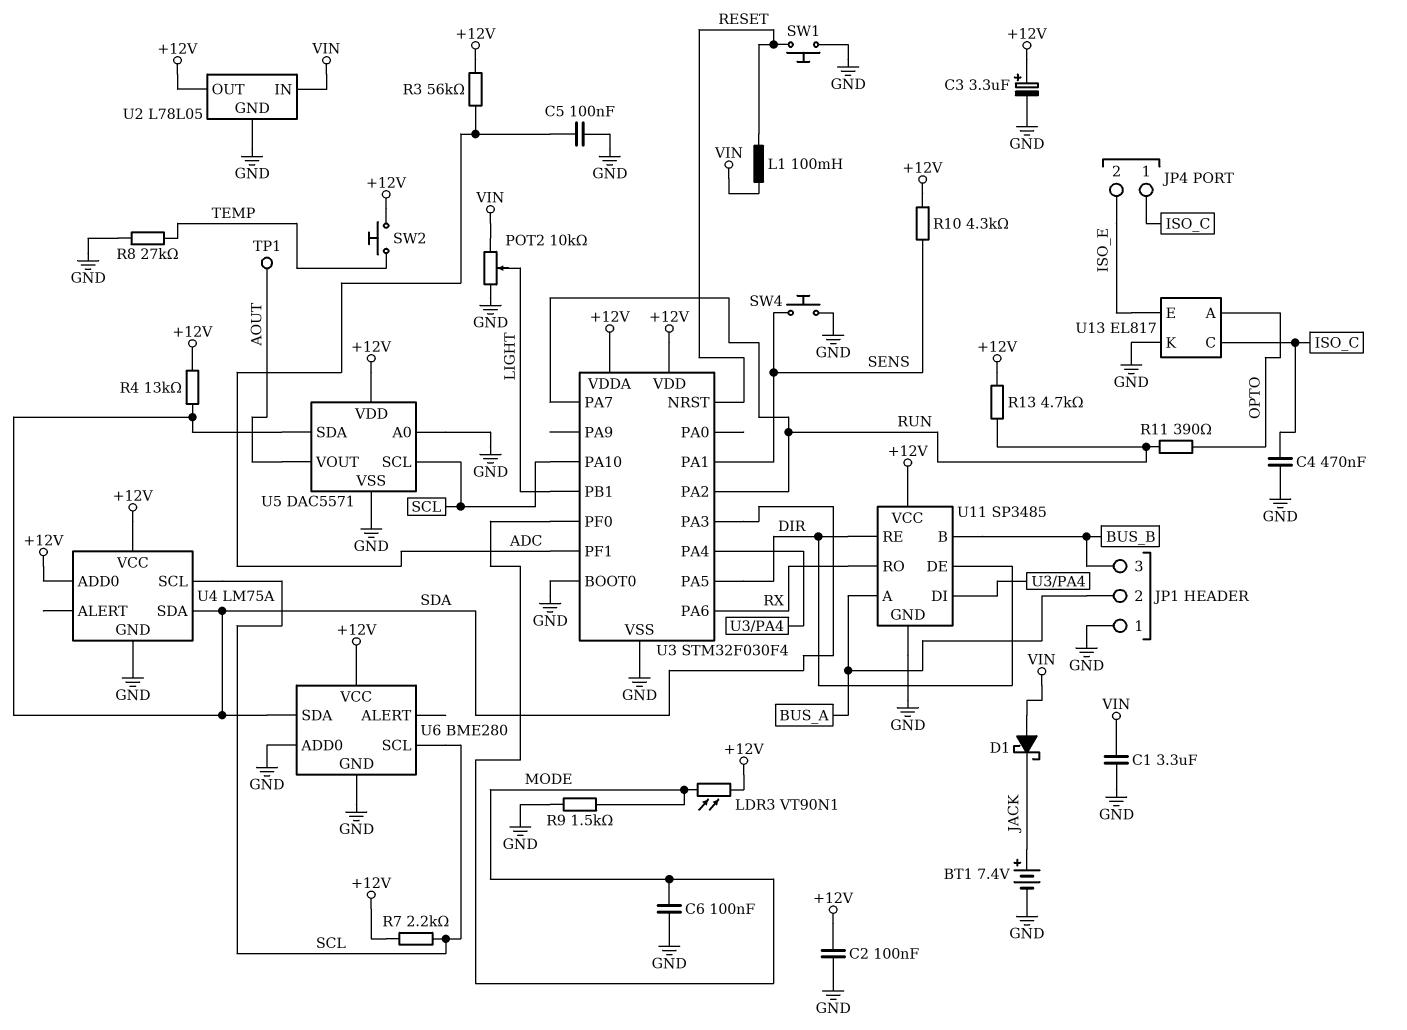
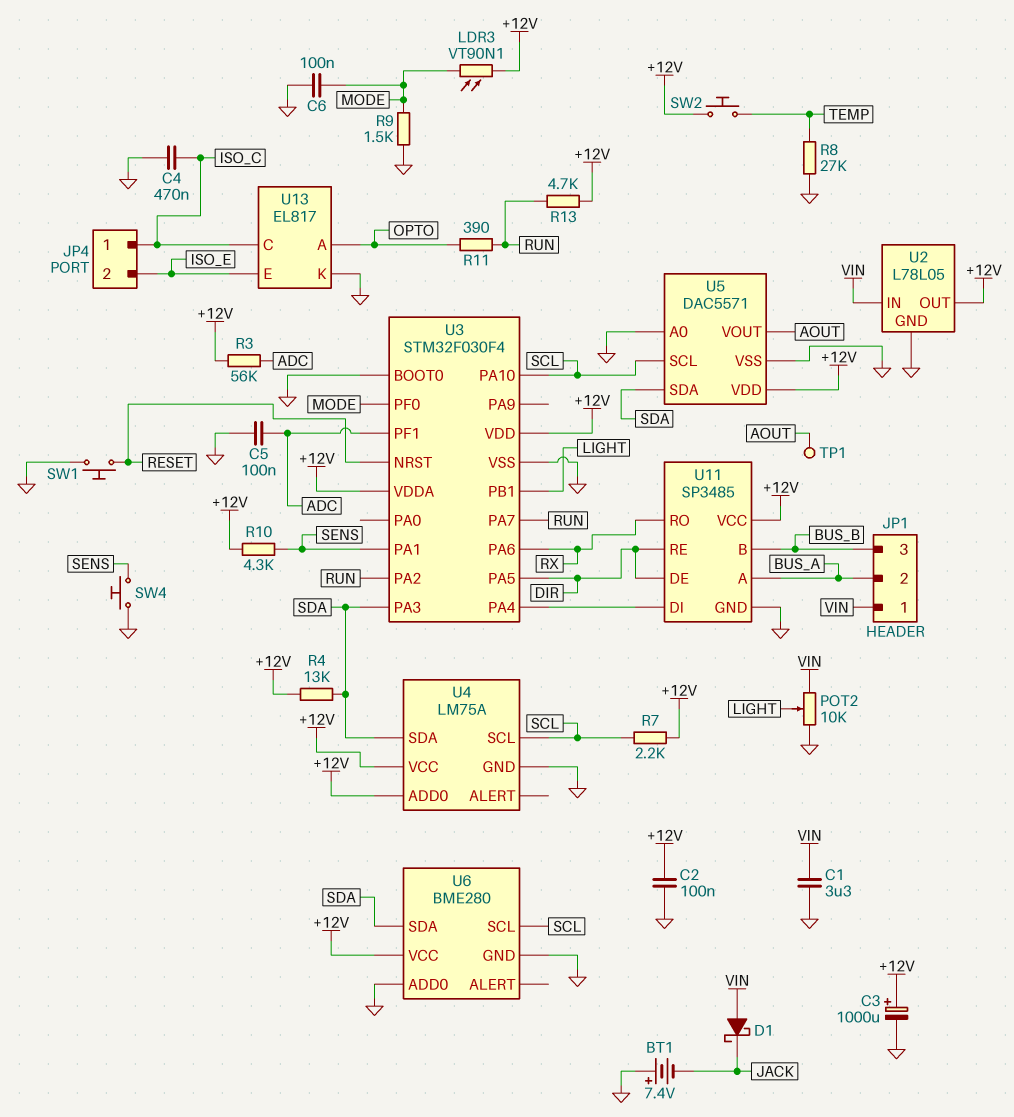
BT1: 7.4V (plus JACK, minus GND) -> 7.4V (plus GND, minus JACK)
C3: 3.3uF (plus +12V, minus GND) -> 1000uF (plus +12V, minus GND)
JP1 pin 1: GND -> VIN
L1: 100mH (RESET, VIN) -> none

